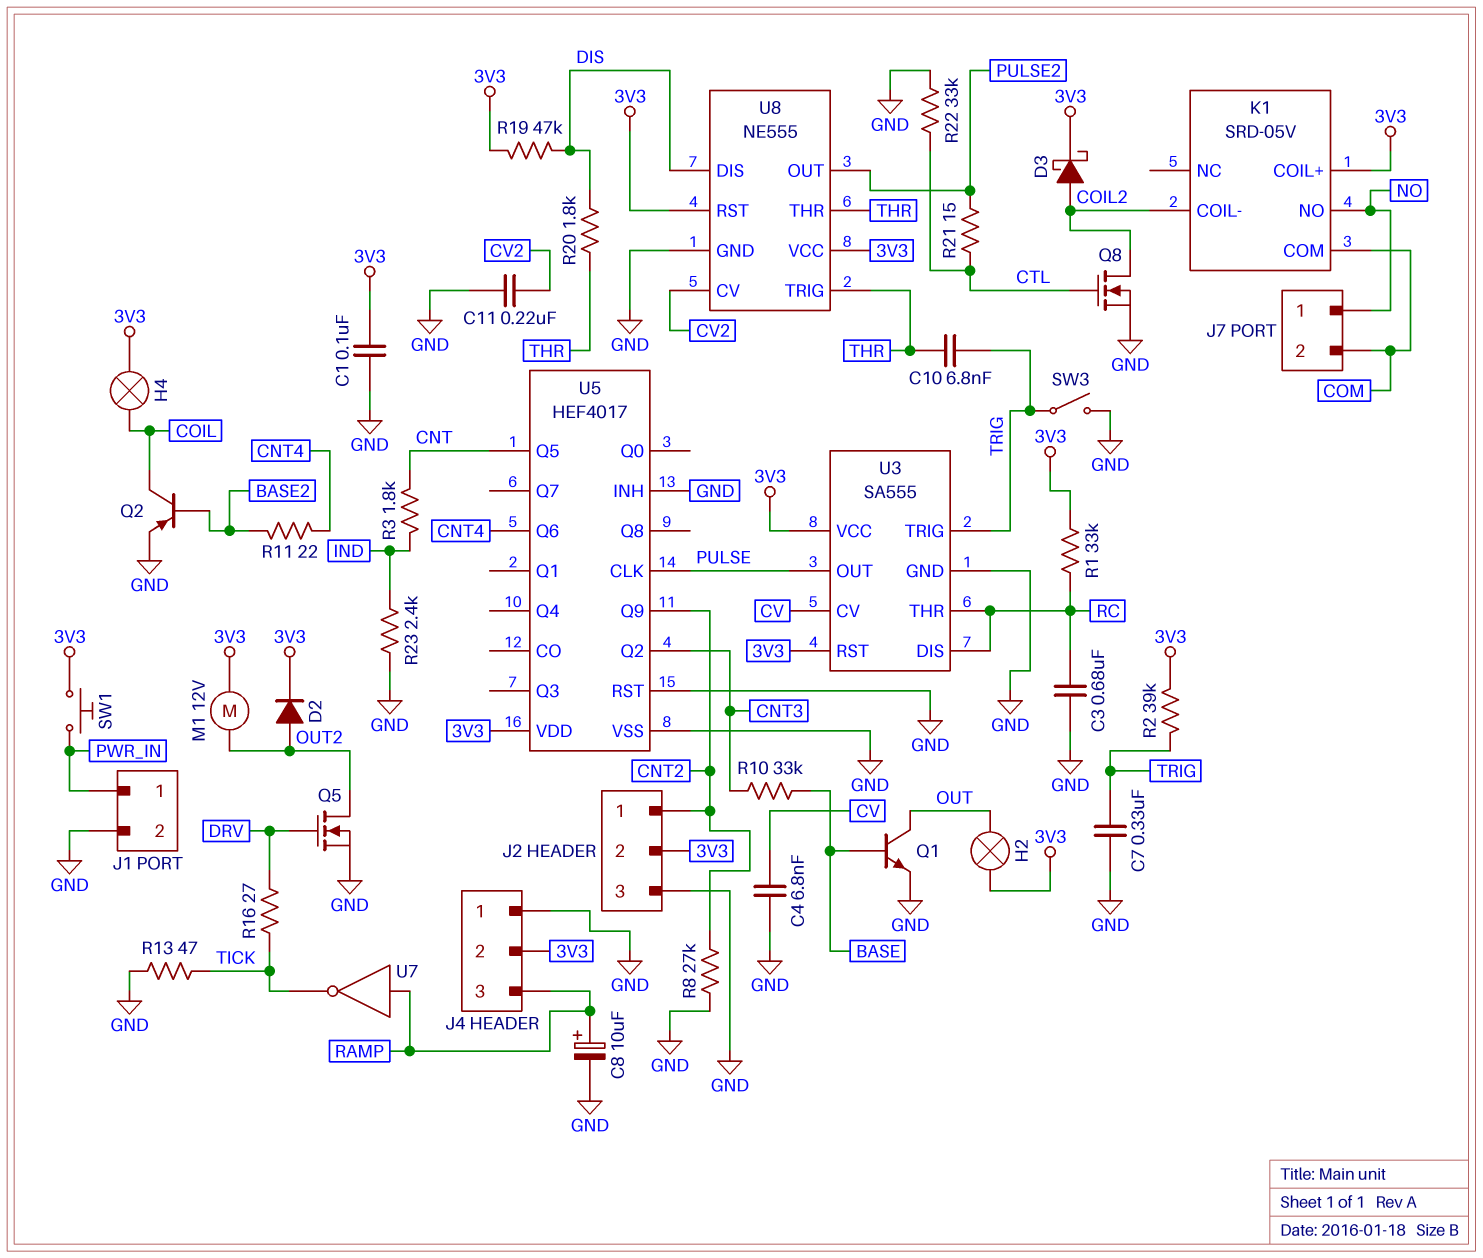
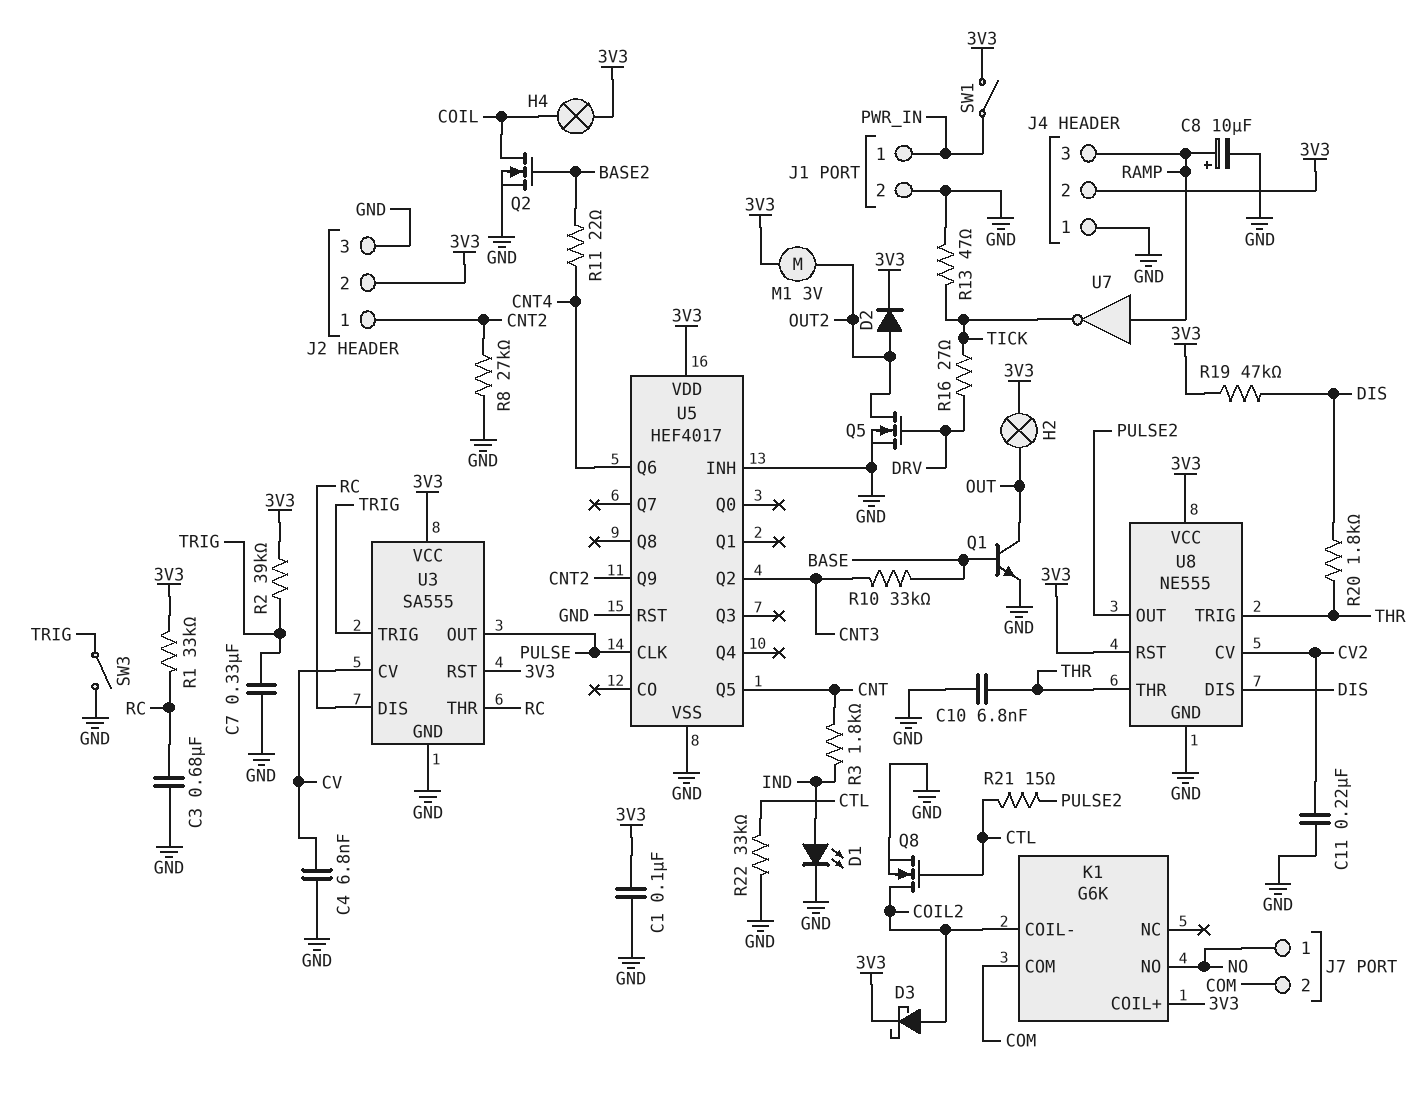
C10: 6.8nF (THR, TRIG) -> 6.8nF (GND, THR)
D1: none -> LED (A IND, K GND)
K1: SRD-05V -> G6K
M1: motor 12V (3V3, OUT2) -> motor 3V (3V3, OUT2)
Q2: PNP (B BASE2, C COIL, E GND) -> NMOS (G BASE2, D COIL, S GND)
R23: 2.4k (GND, IND) -> none
SW1: button (3V3, PWR_IN) -> switch (3V3, PWR_IN)

